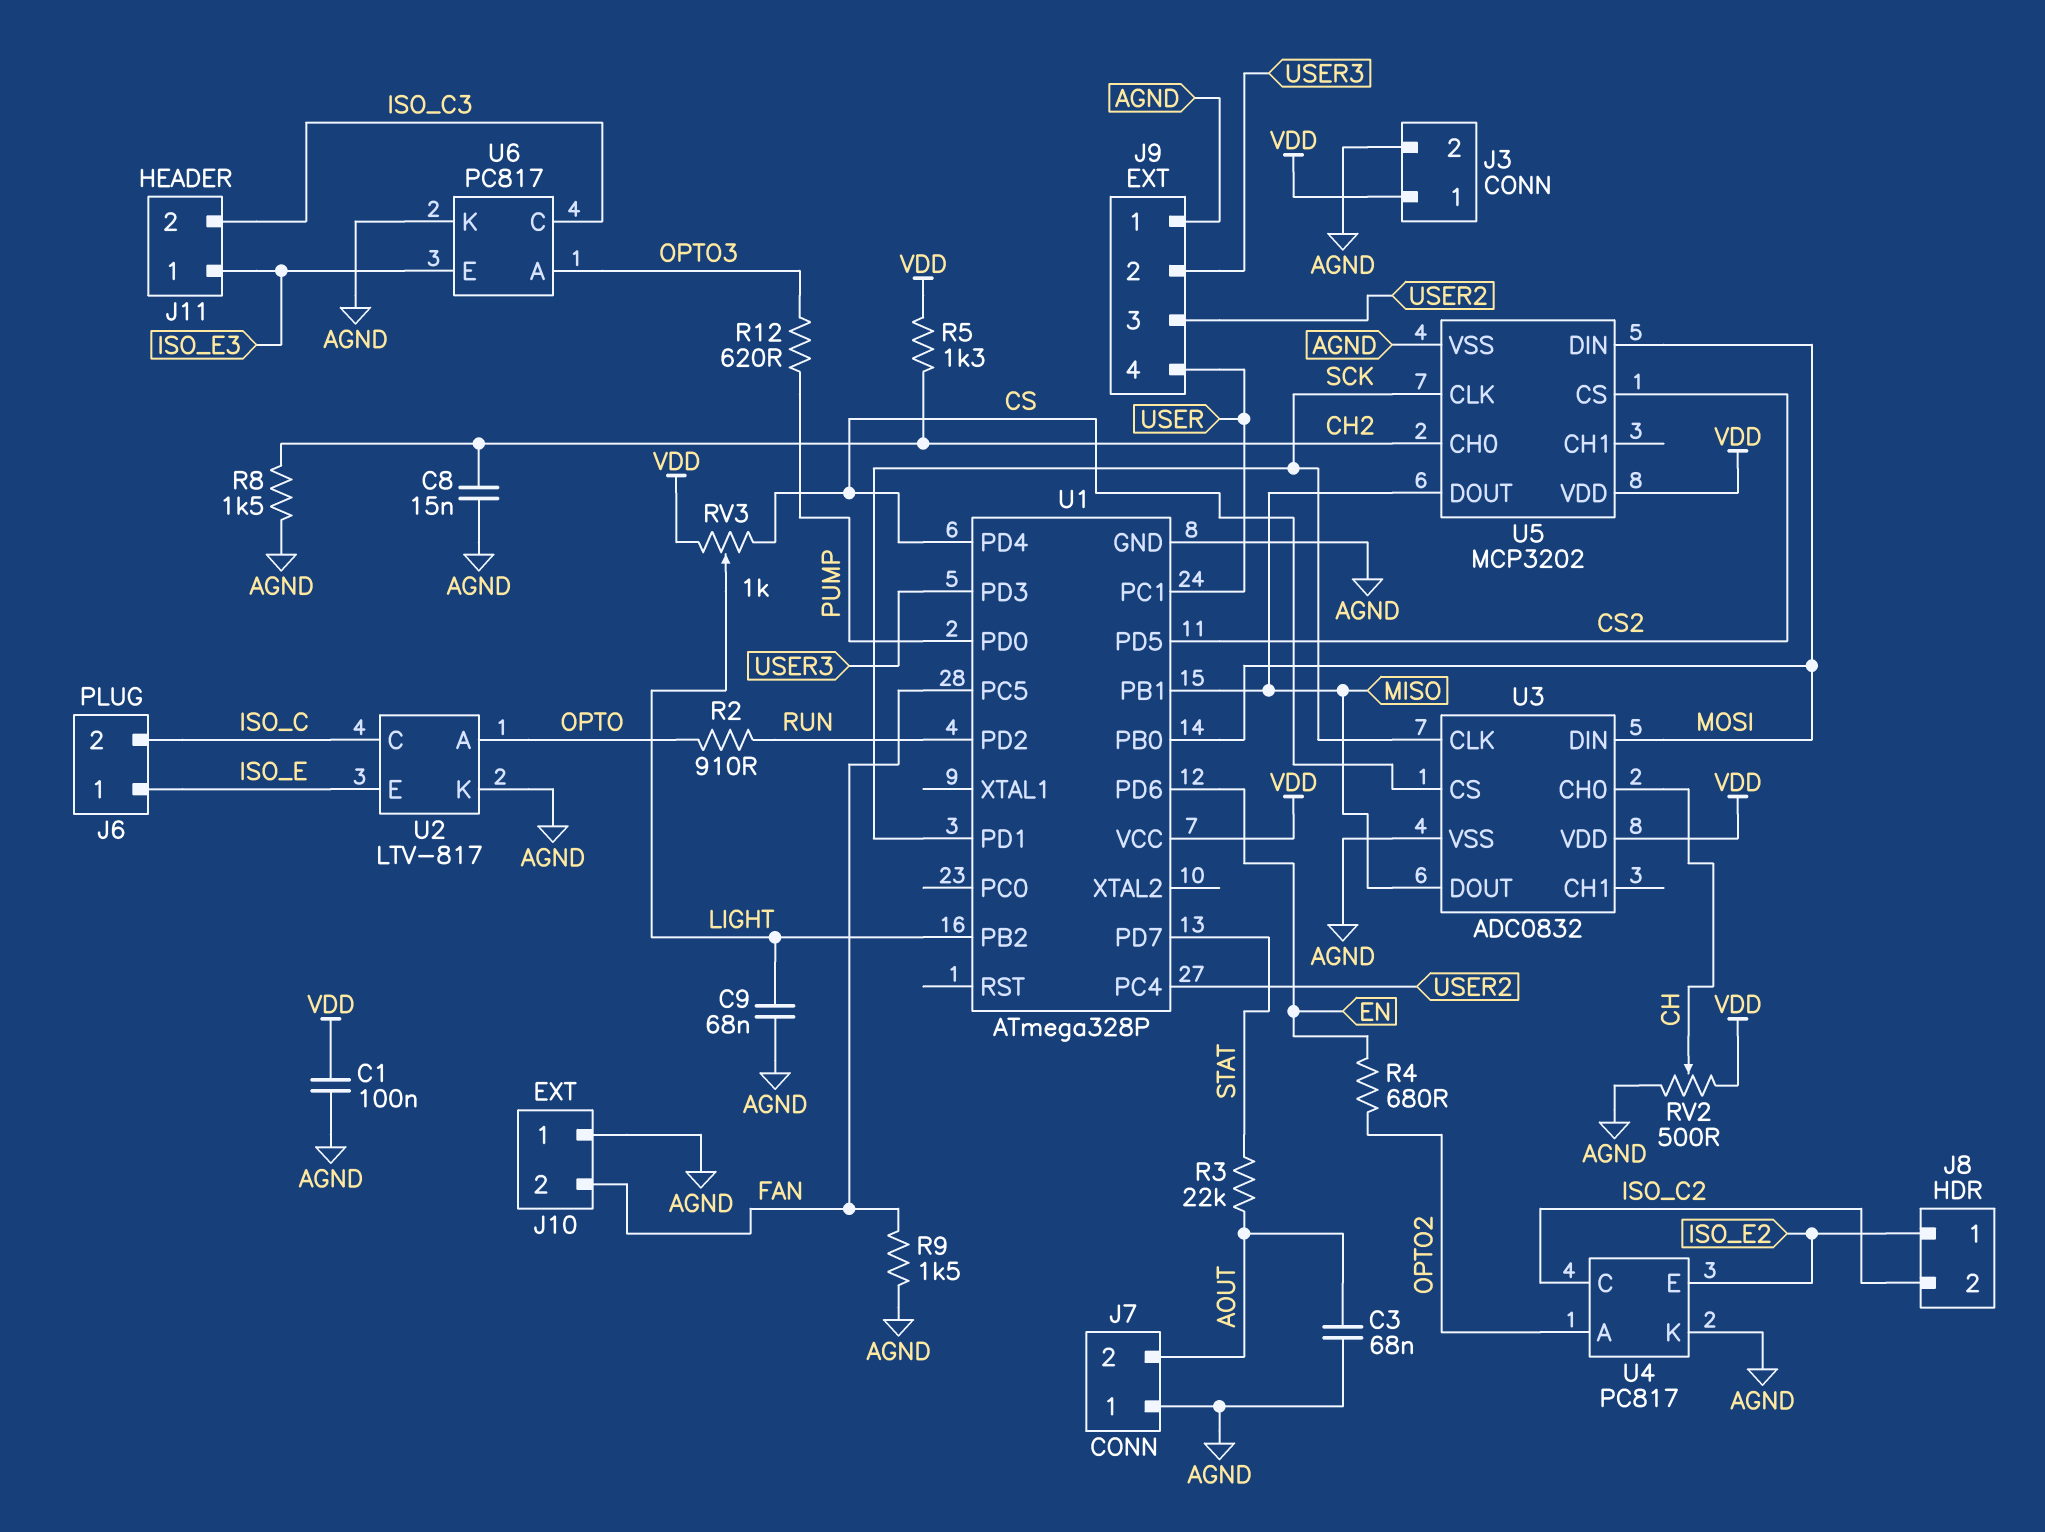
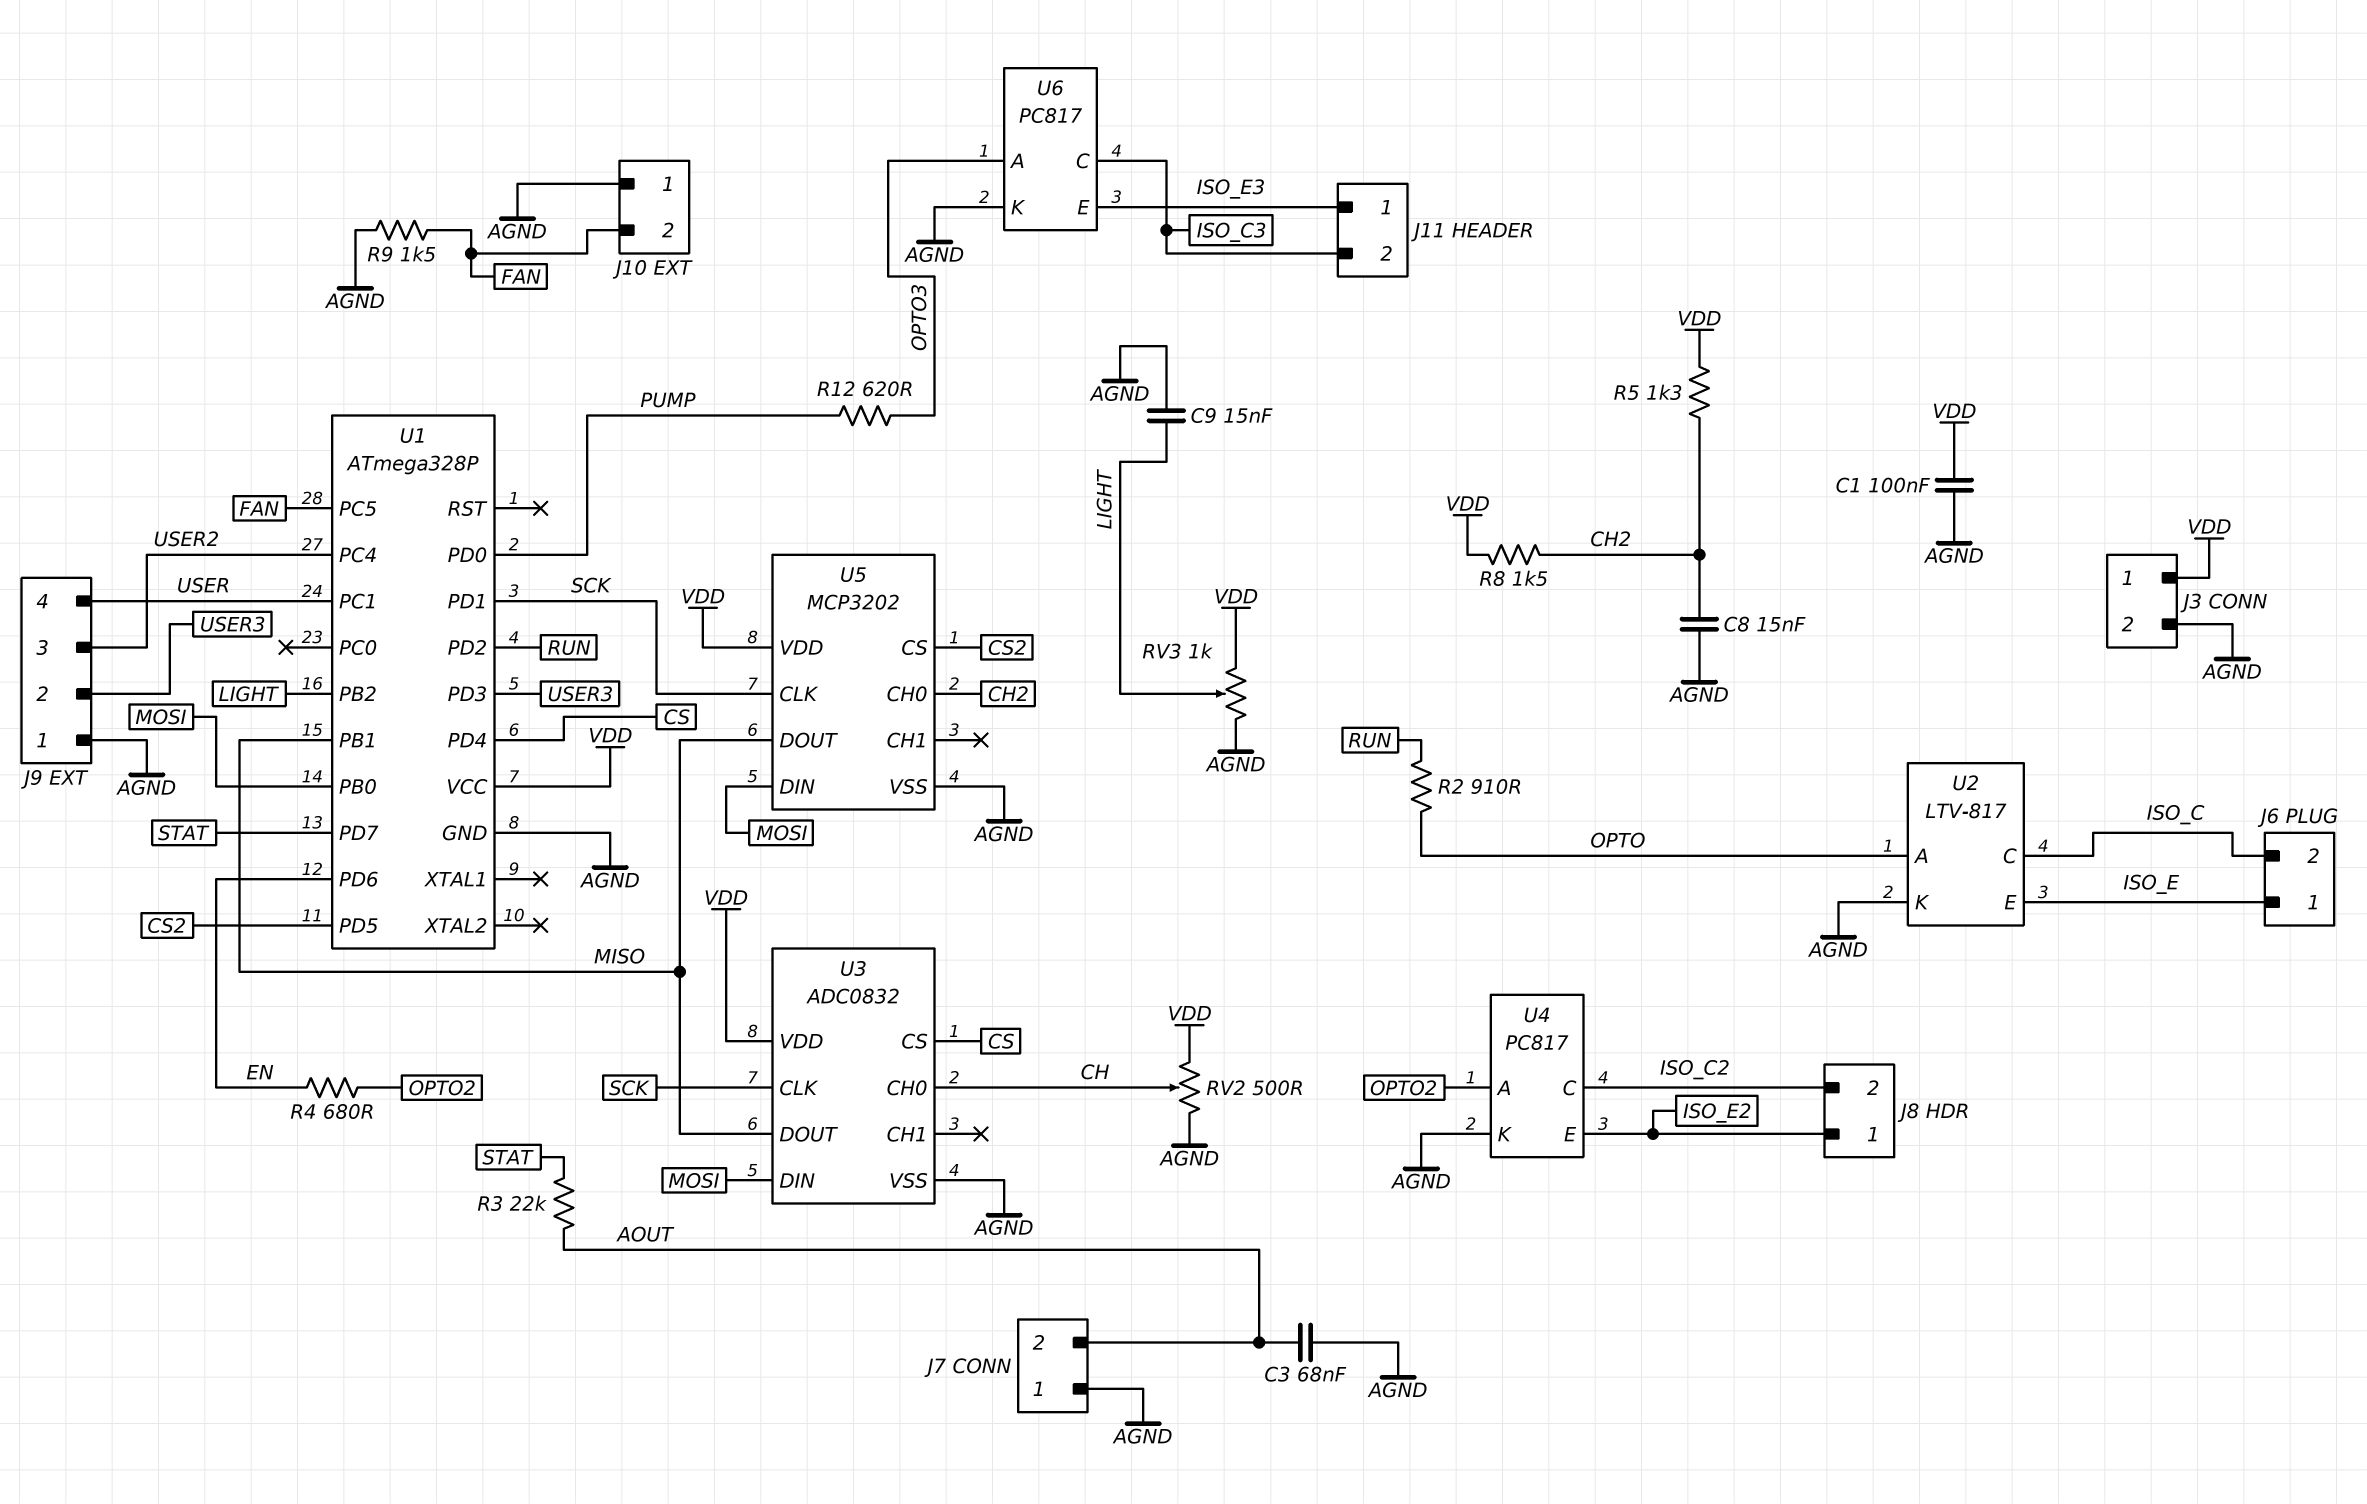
C9: 68nF (AGND, LIGHT) -> 15nF (AGND, LIGHT)
R8: 1.5k (AGND, CH2) -> 1.5k (CH2, VDD)
RV3: 1k (CS, VDD, wiper LIGHT) -> 1k (AGND, VDD, wiper LIGHT)

